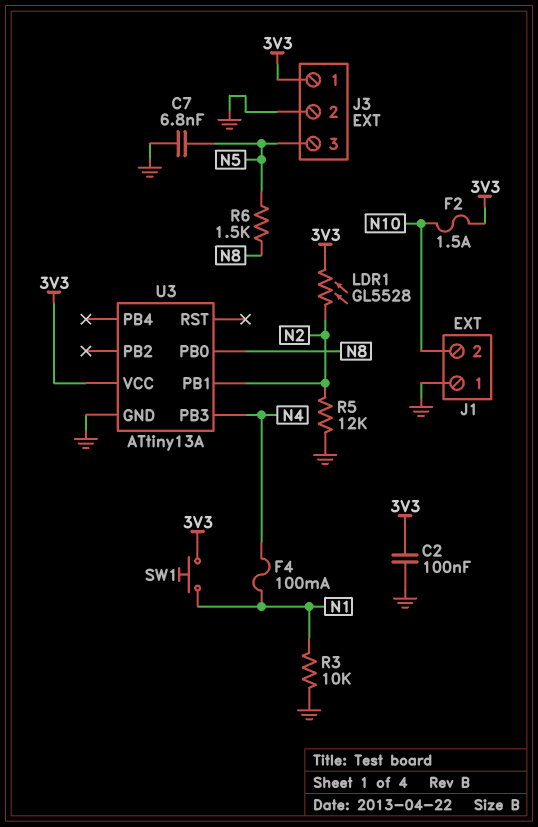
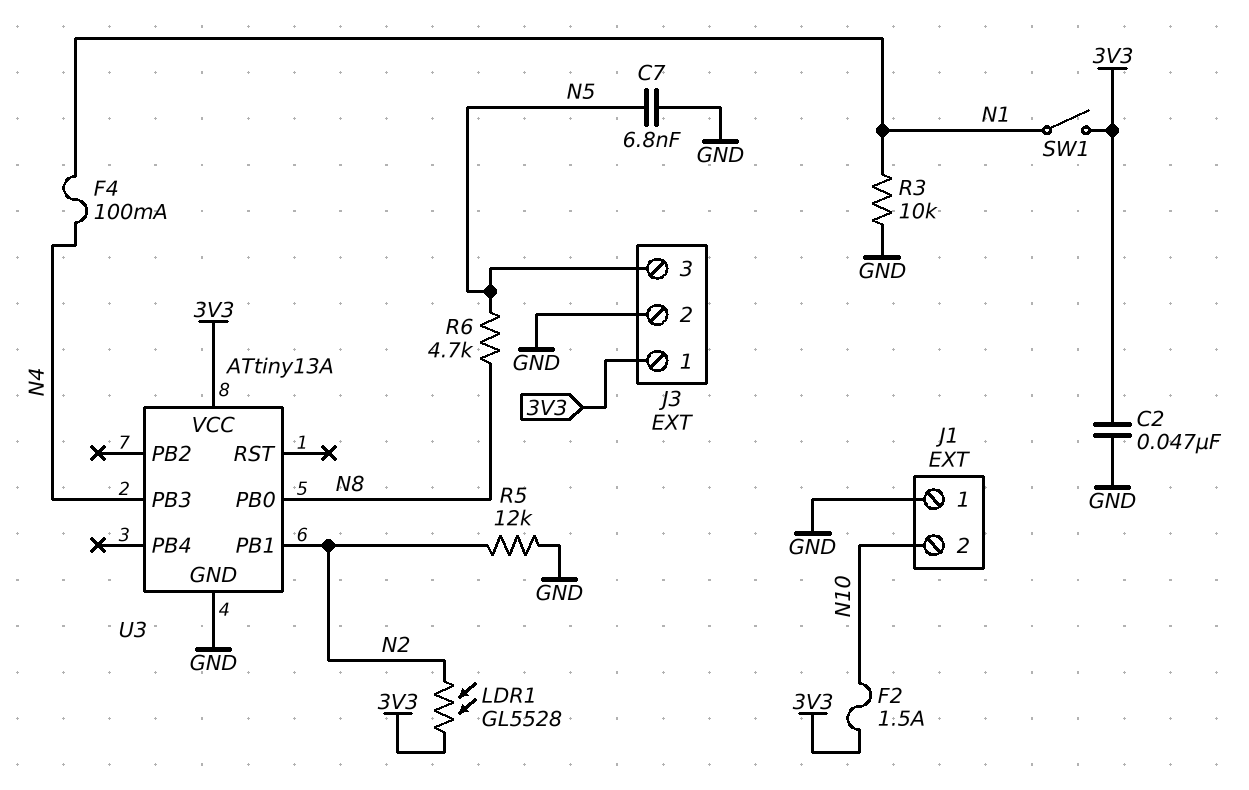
C2: 100nF (3V3, GND) -> 47nF (3V3, GND)
R6: 1.5k (N5, N8) -> 4.7k (N5, N8)
SW1: button (3V3, N1) -> switch (3V3, N1)

